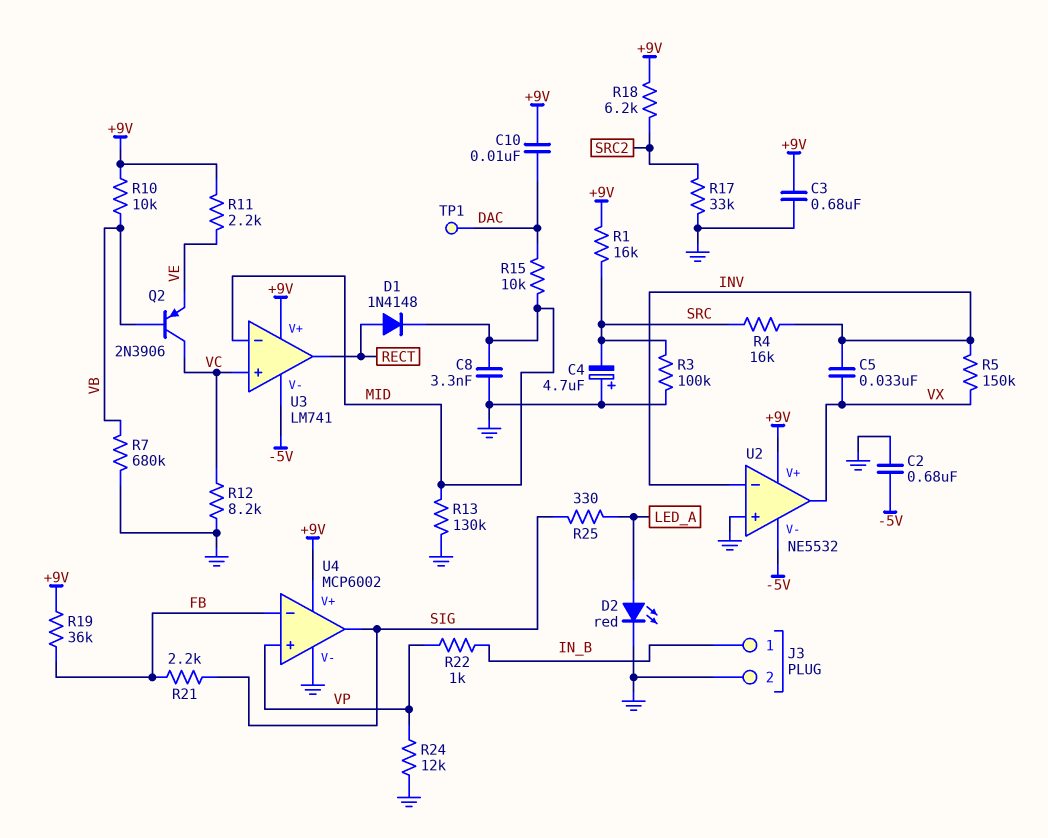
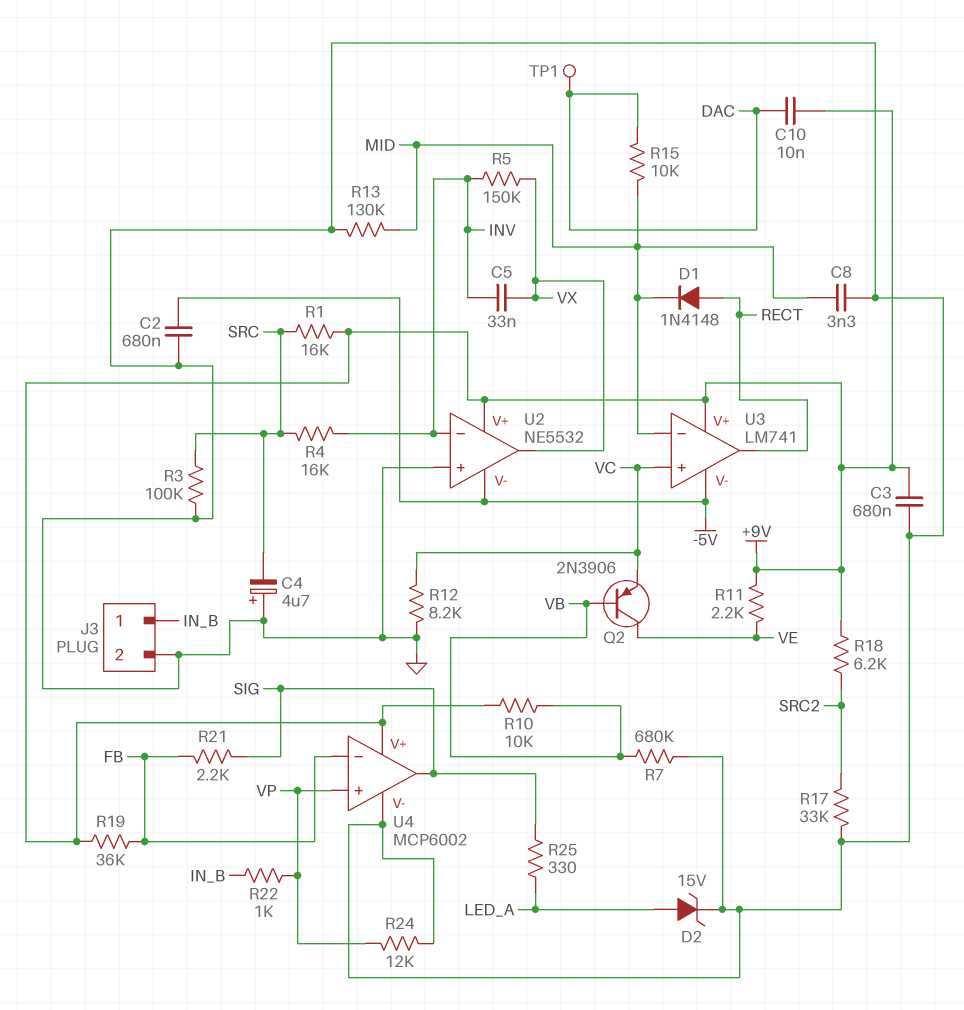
D2: LED red (A LED_A, K GND) -> zener 15V (A LED_A, K GND)
Q2: PNP 2N3906 (B VB, C VC, E VE) -> PNP 2N3906 (B VB, C VE, E VC)

